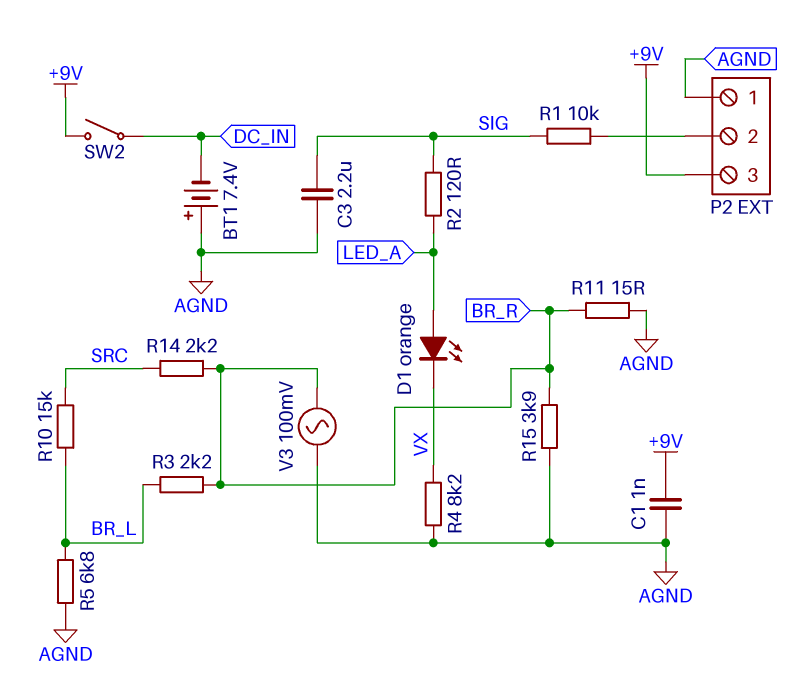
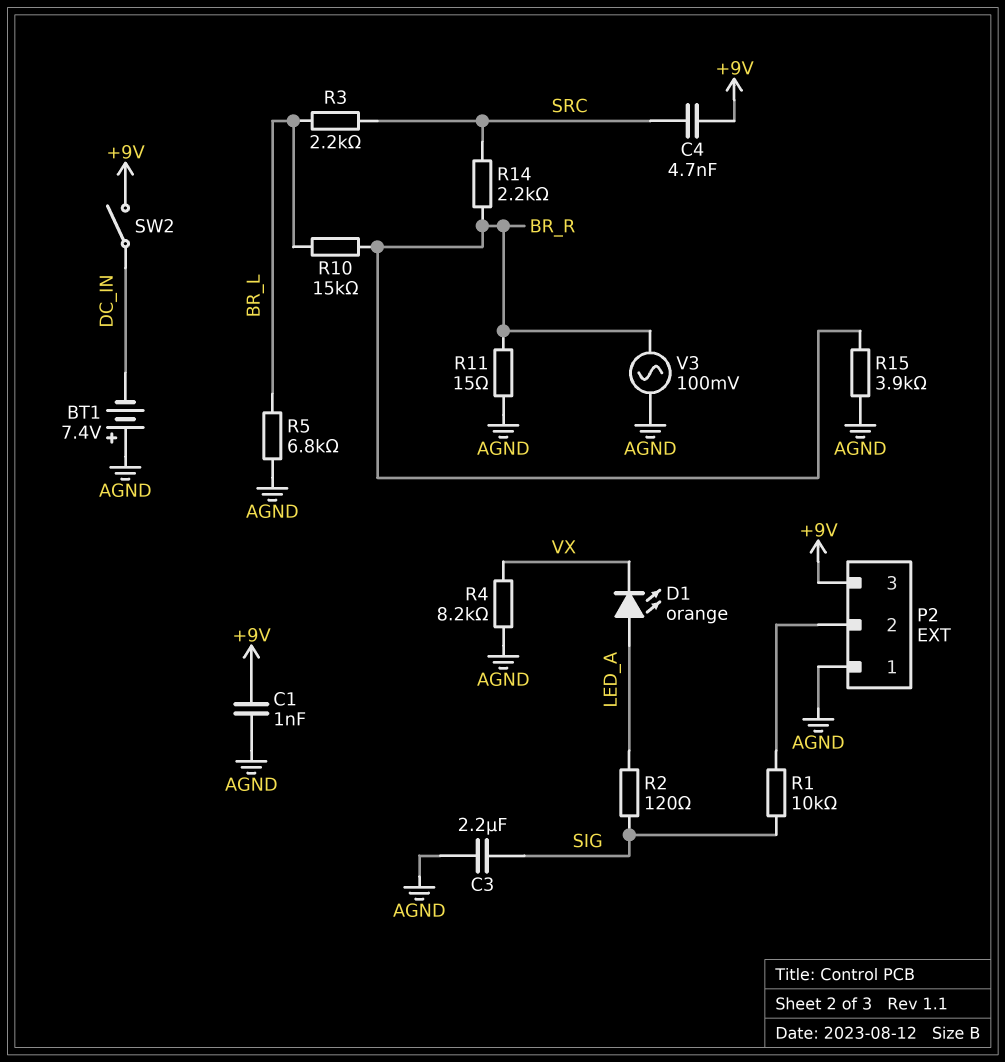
C4: none -> 4.7nF (+9V, SRC)
R3: 2.2k (BR_L, BR_R) -> 2.2k (BR_L, SRC)
R10: 15k (BR_L, SRC) -> 15k (BR_L, BR_R)

